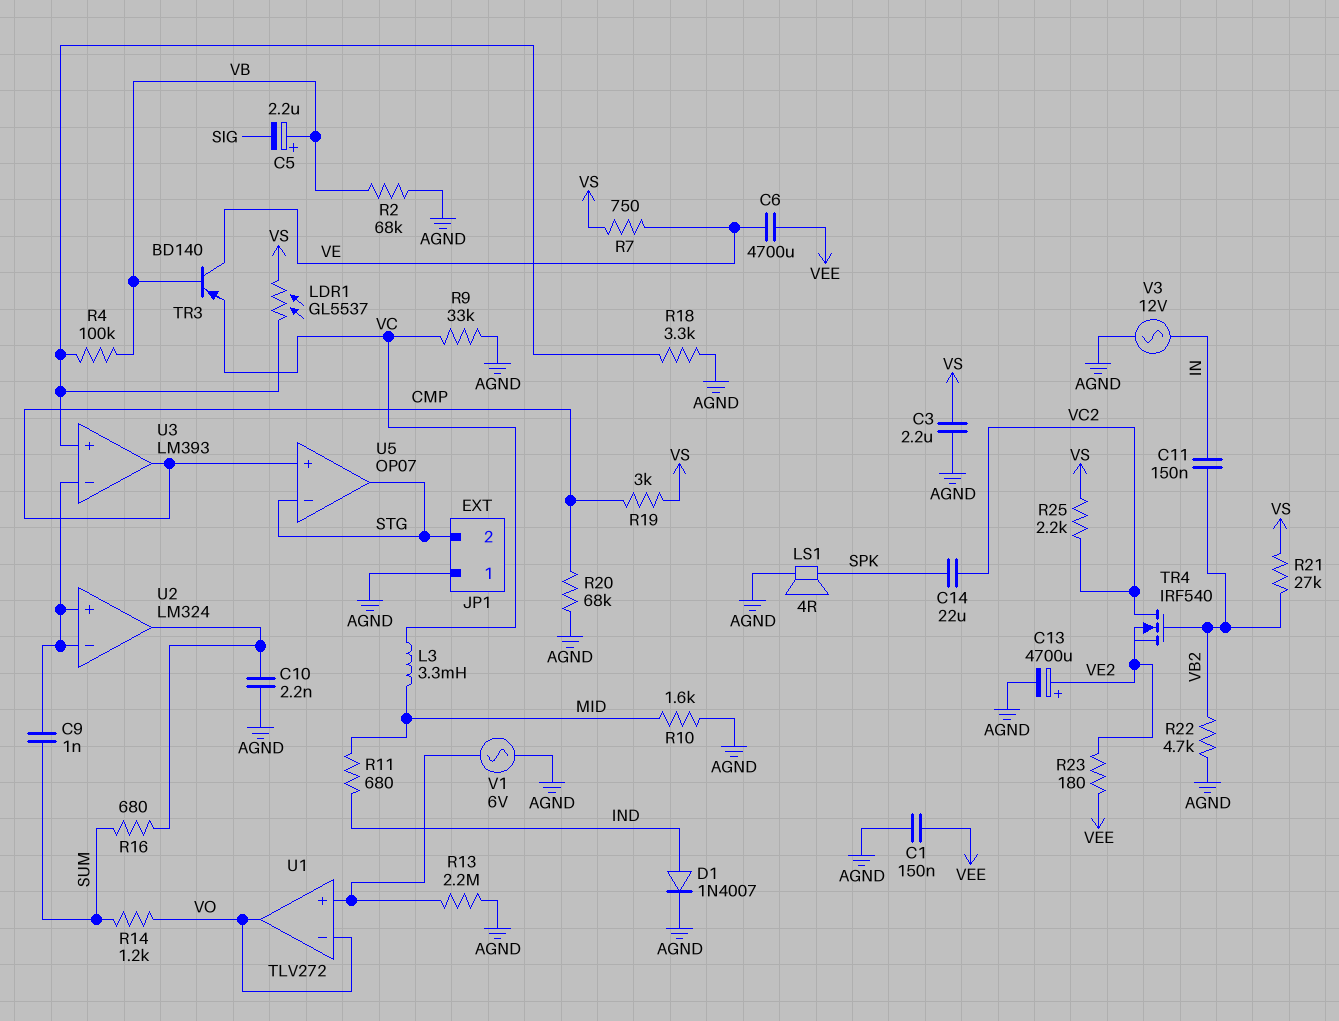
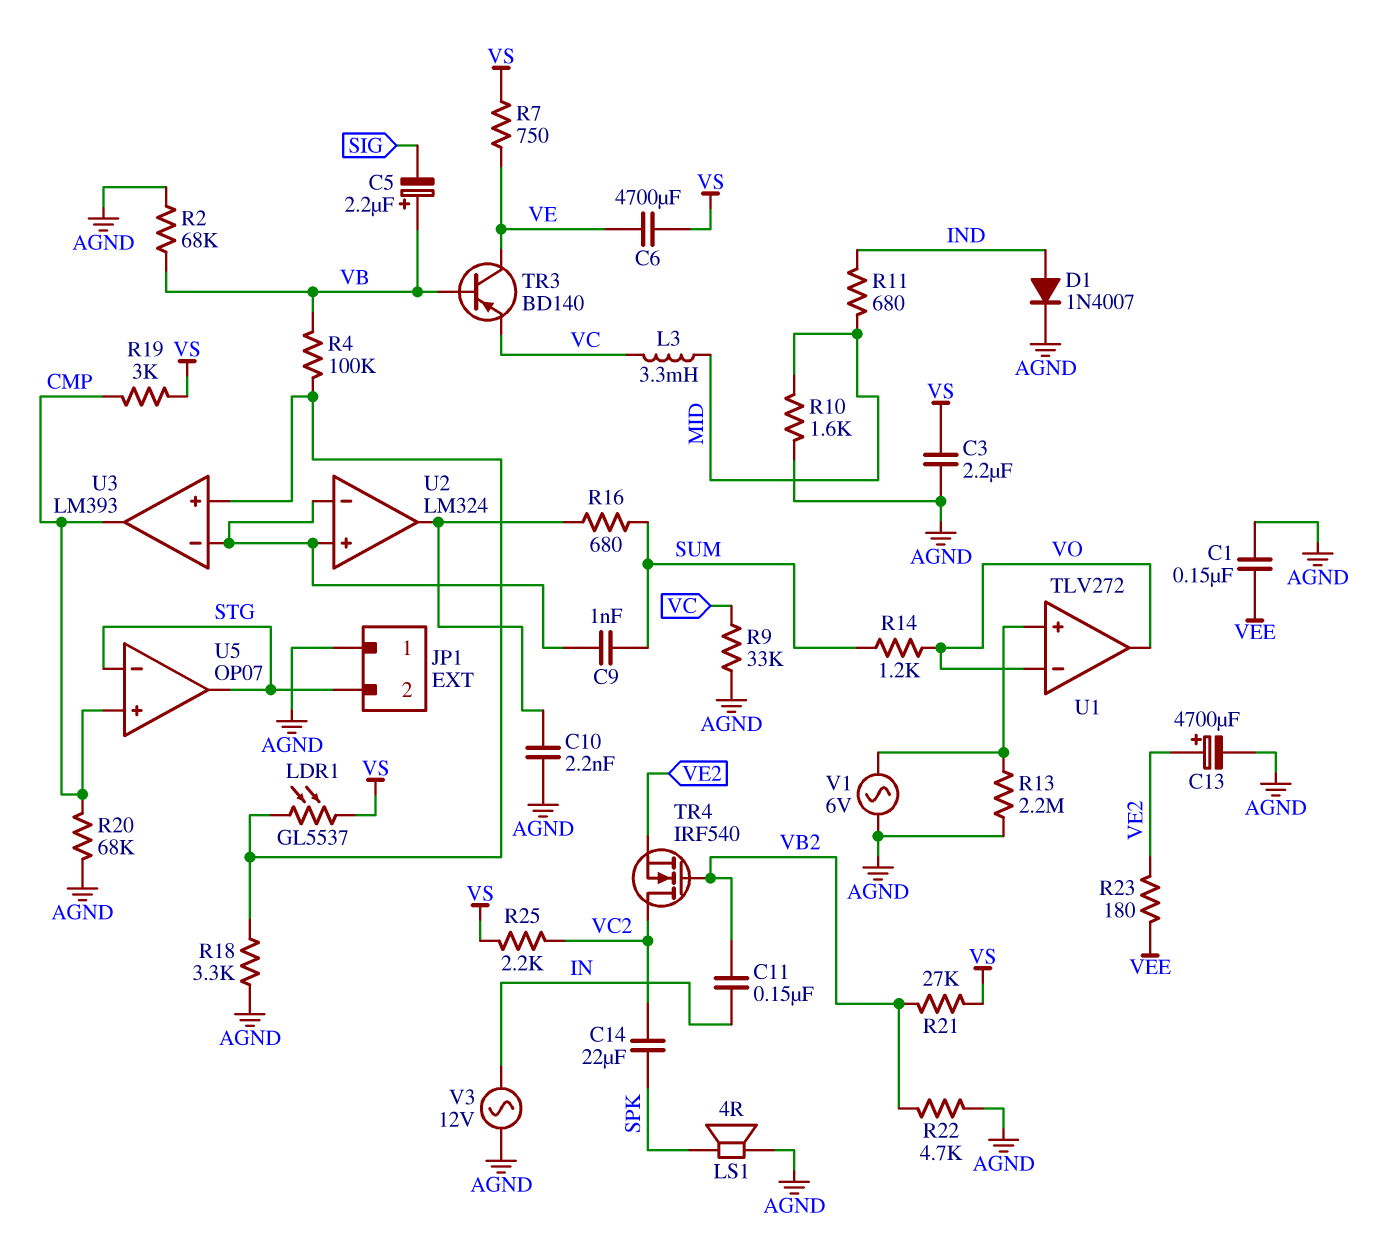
C6: 4700uF (VE, VEE) -> 4700uF (VE, VS)

